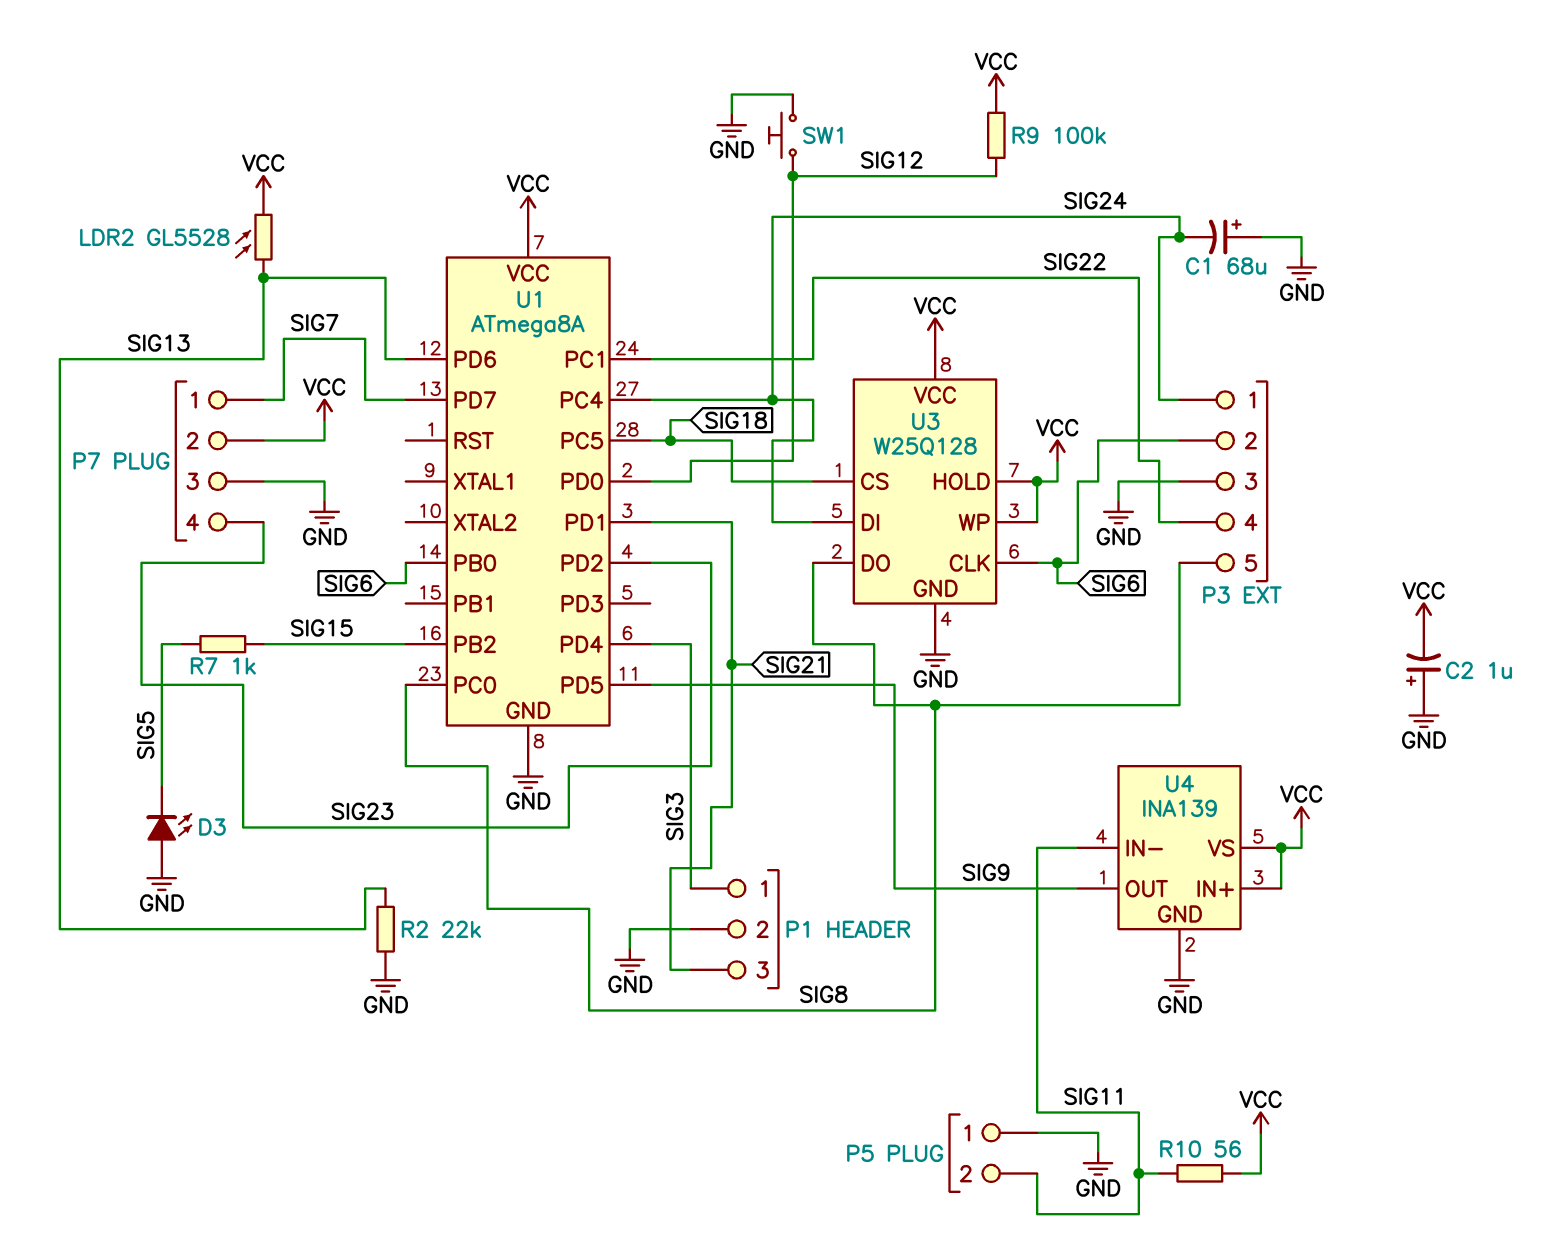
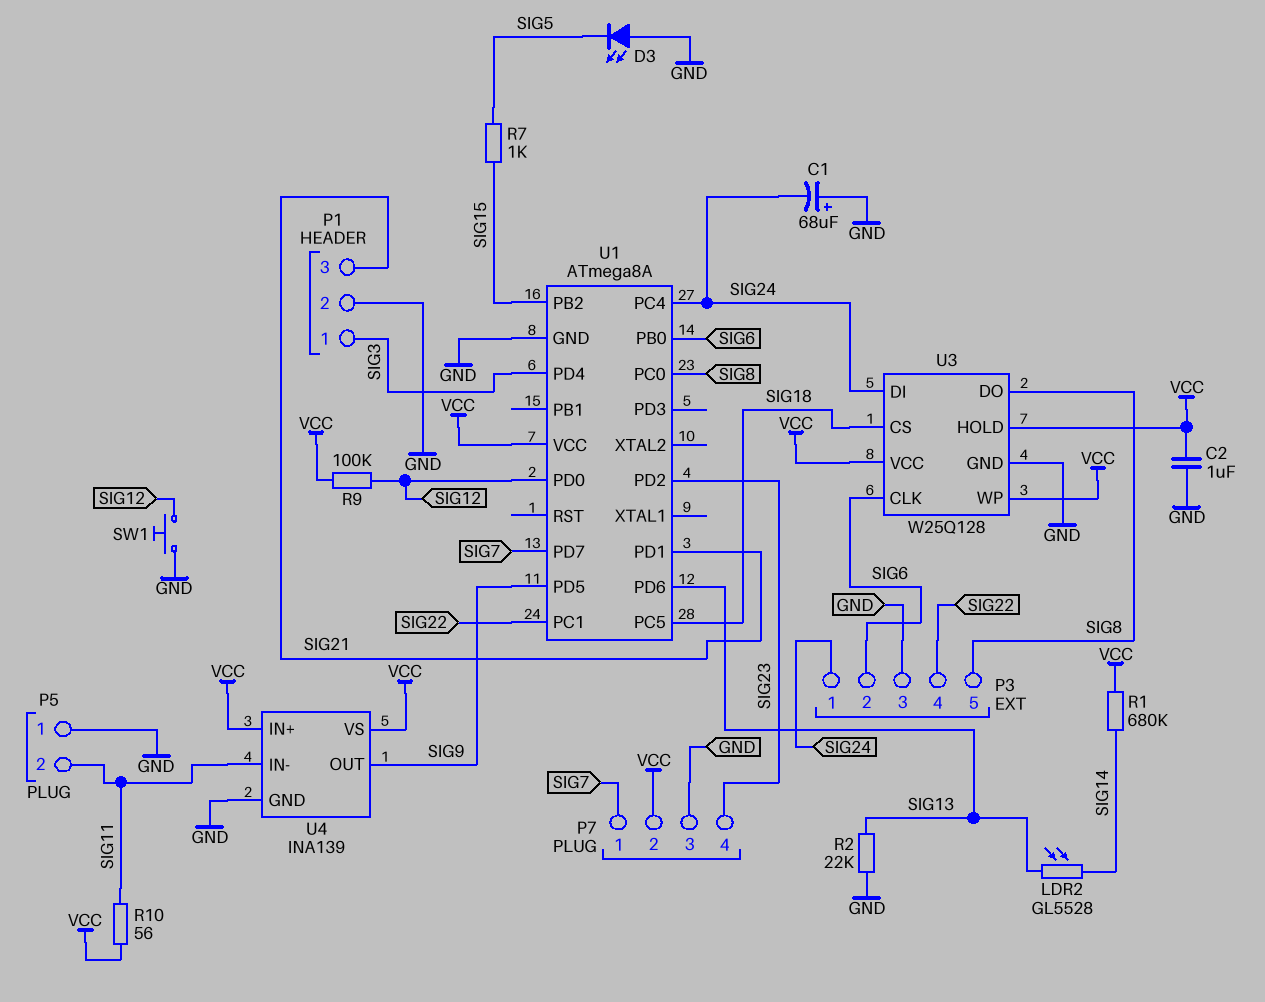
C2: 1uF (plus GND, minus VCC) -> 1uF (GND, VCC)
LDR2: GL5528 (SIG13, VCC) -> GL5528 (SIG13, SIG14)
R1: none -> 680k (SIG14, VCC)

